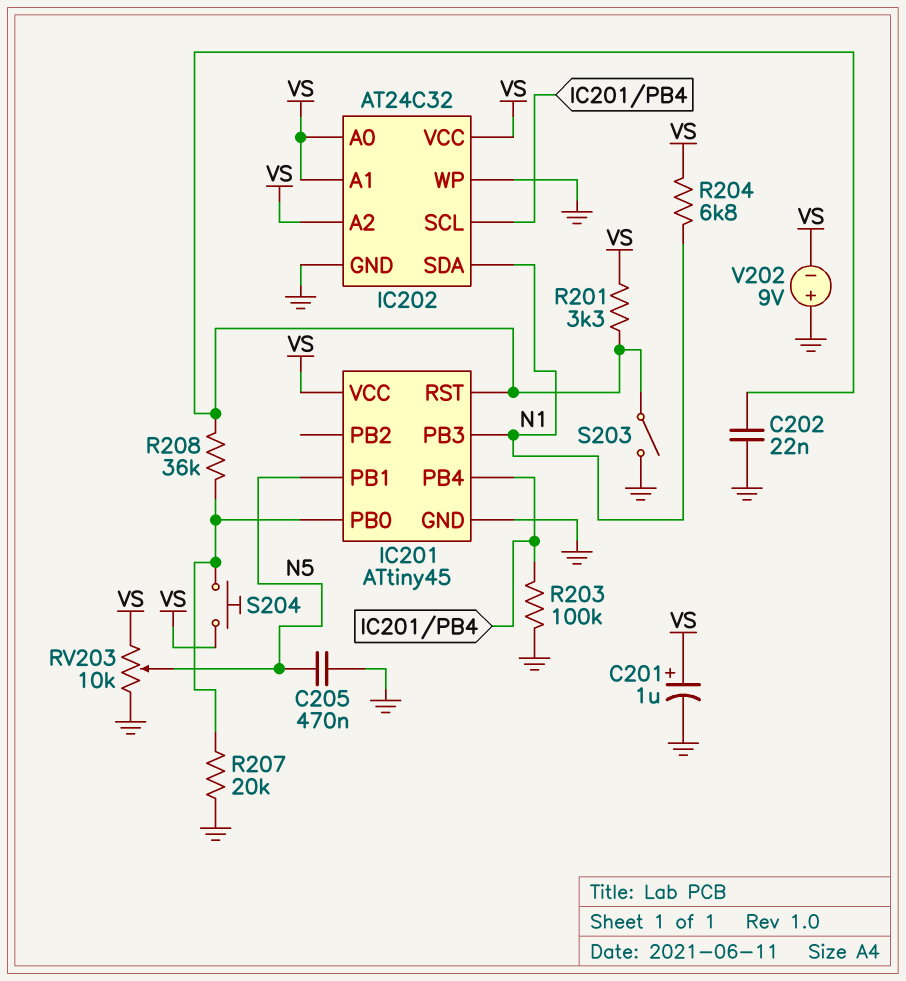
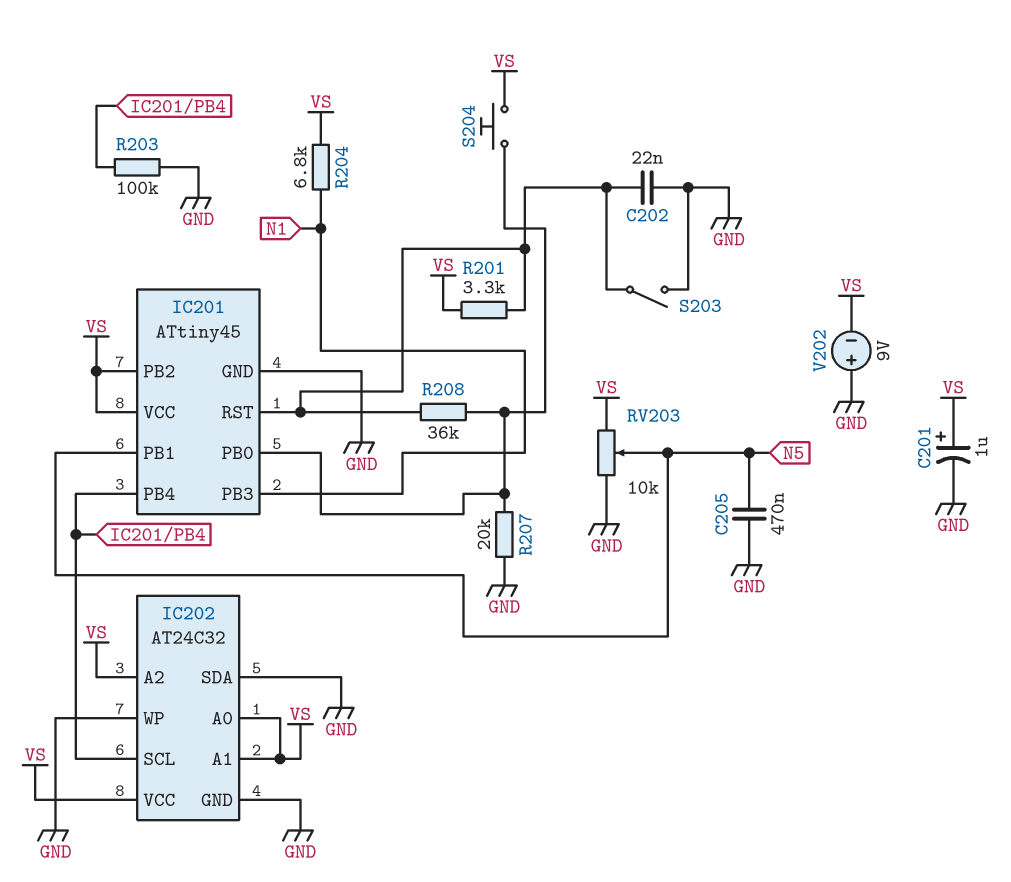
IC201 pin PB2: none -> VS
IC202 pin SDA: N1 -> GND

